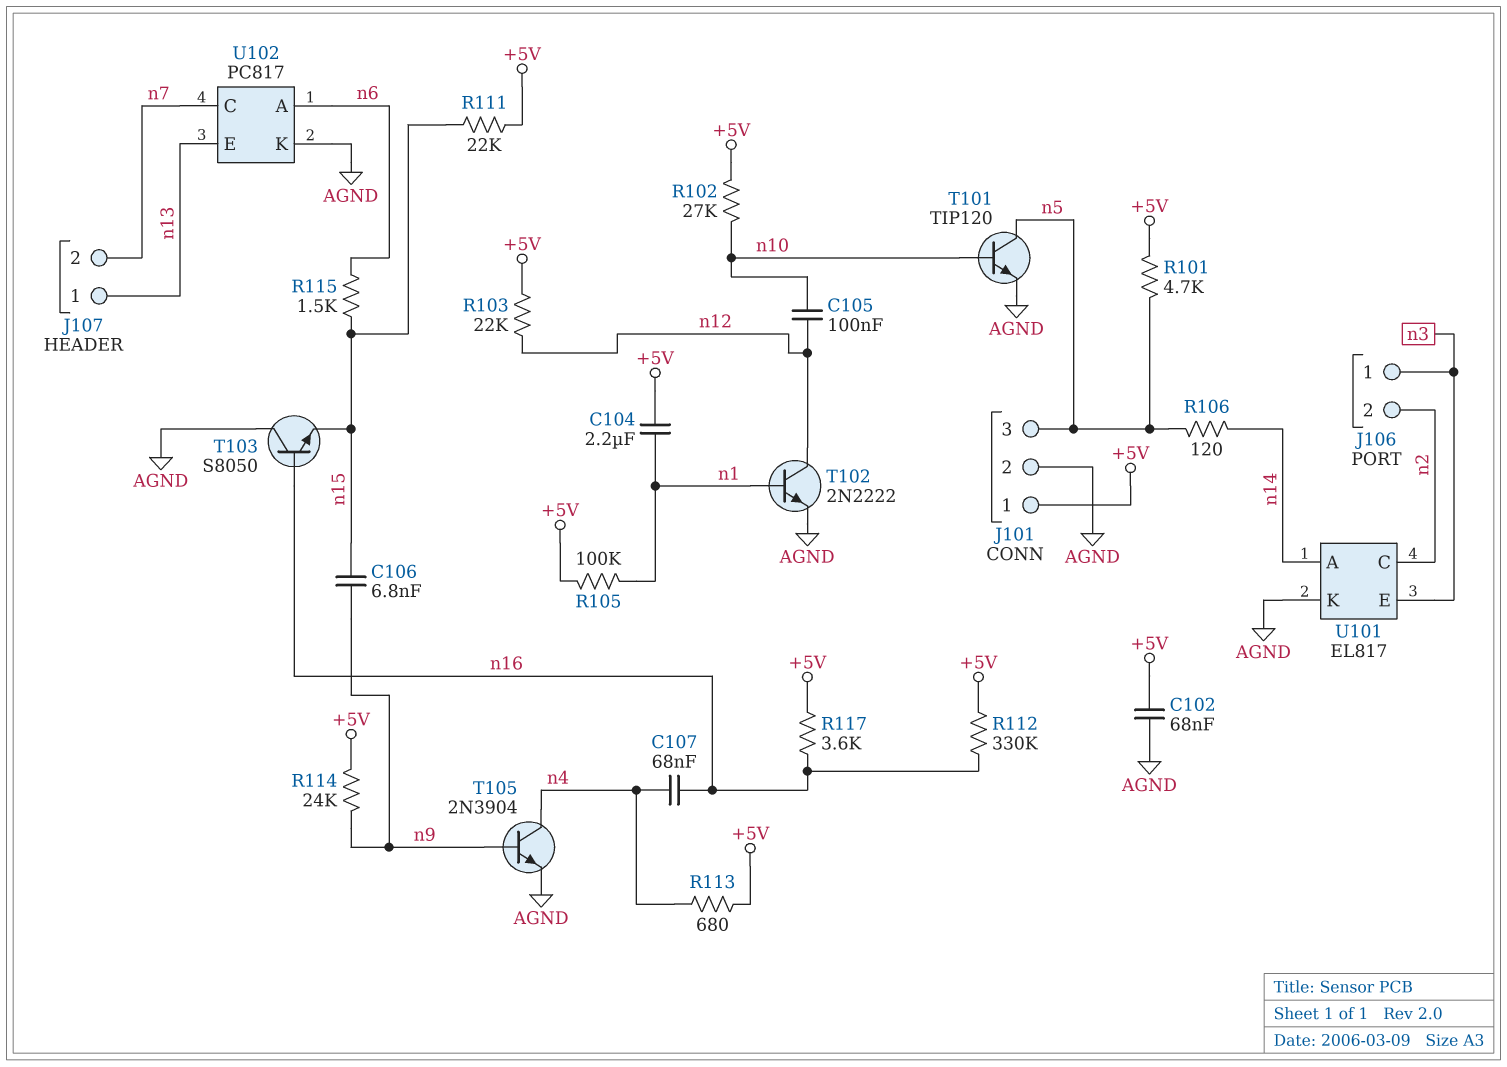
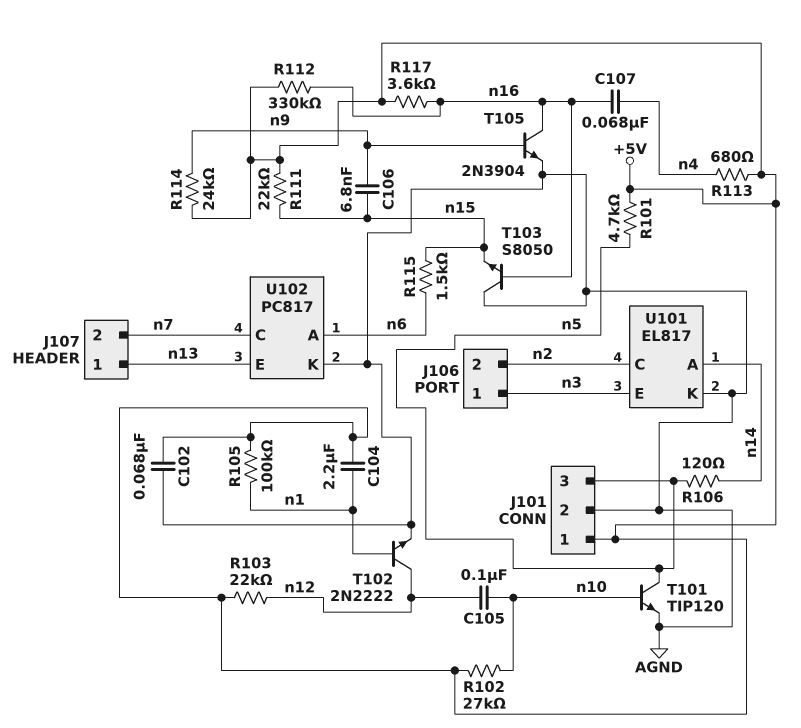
T105: NPN 2N3904 (B n9, C n4, E AGND) -> NPN 2N3904 (B n9, C n16, E AGND)

